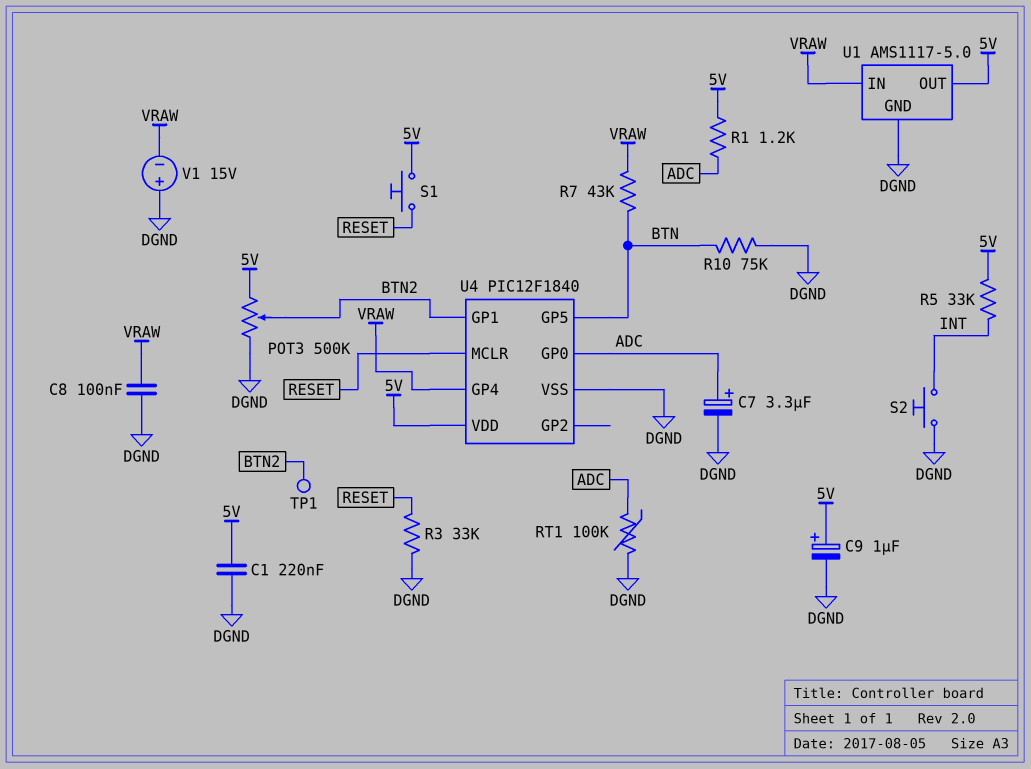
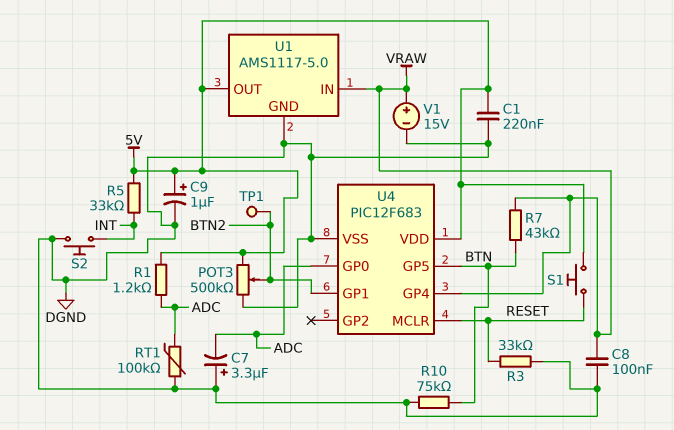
C7: 3.3uF (plus ADC, minus DGND) -> 3.3uF (plus DGND, minus ADC)
U4: PIC12F1840 -> PIC12F683
V1: 15V (plus DGND, minus VRAW) -> 15V (plus VRAW, minus DGND)

